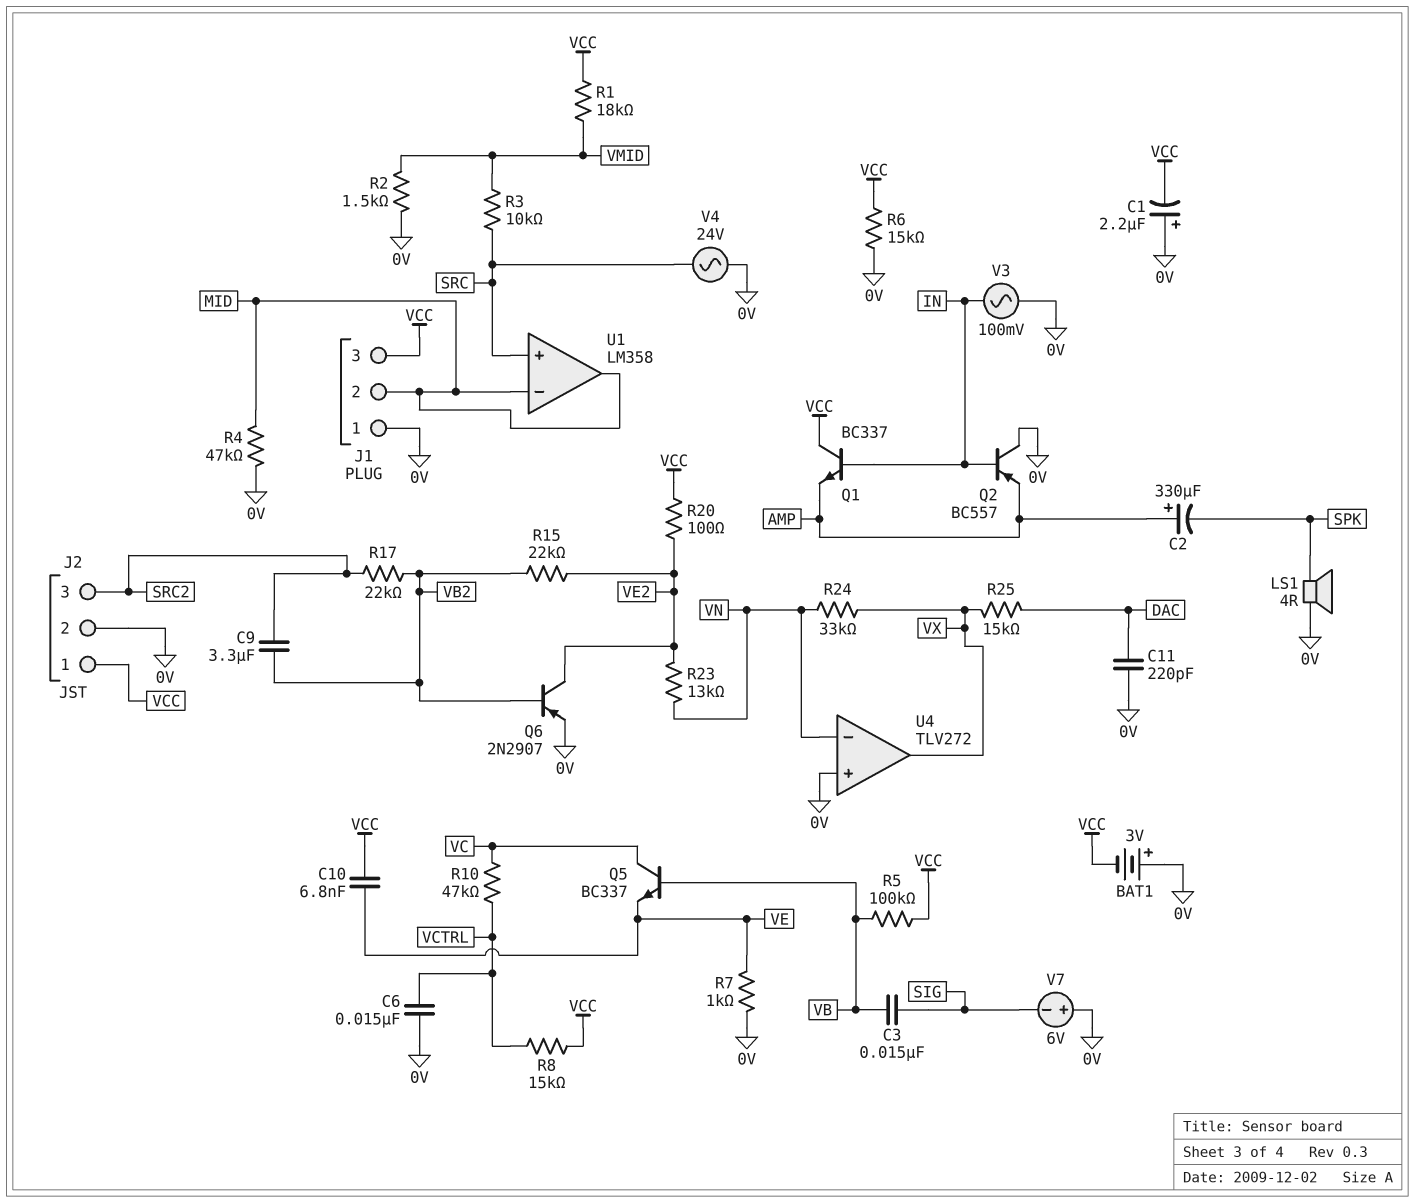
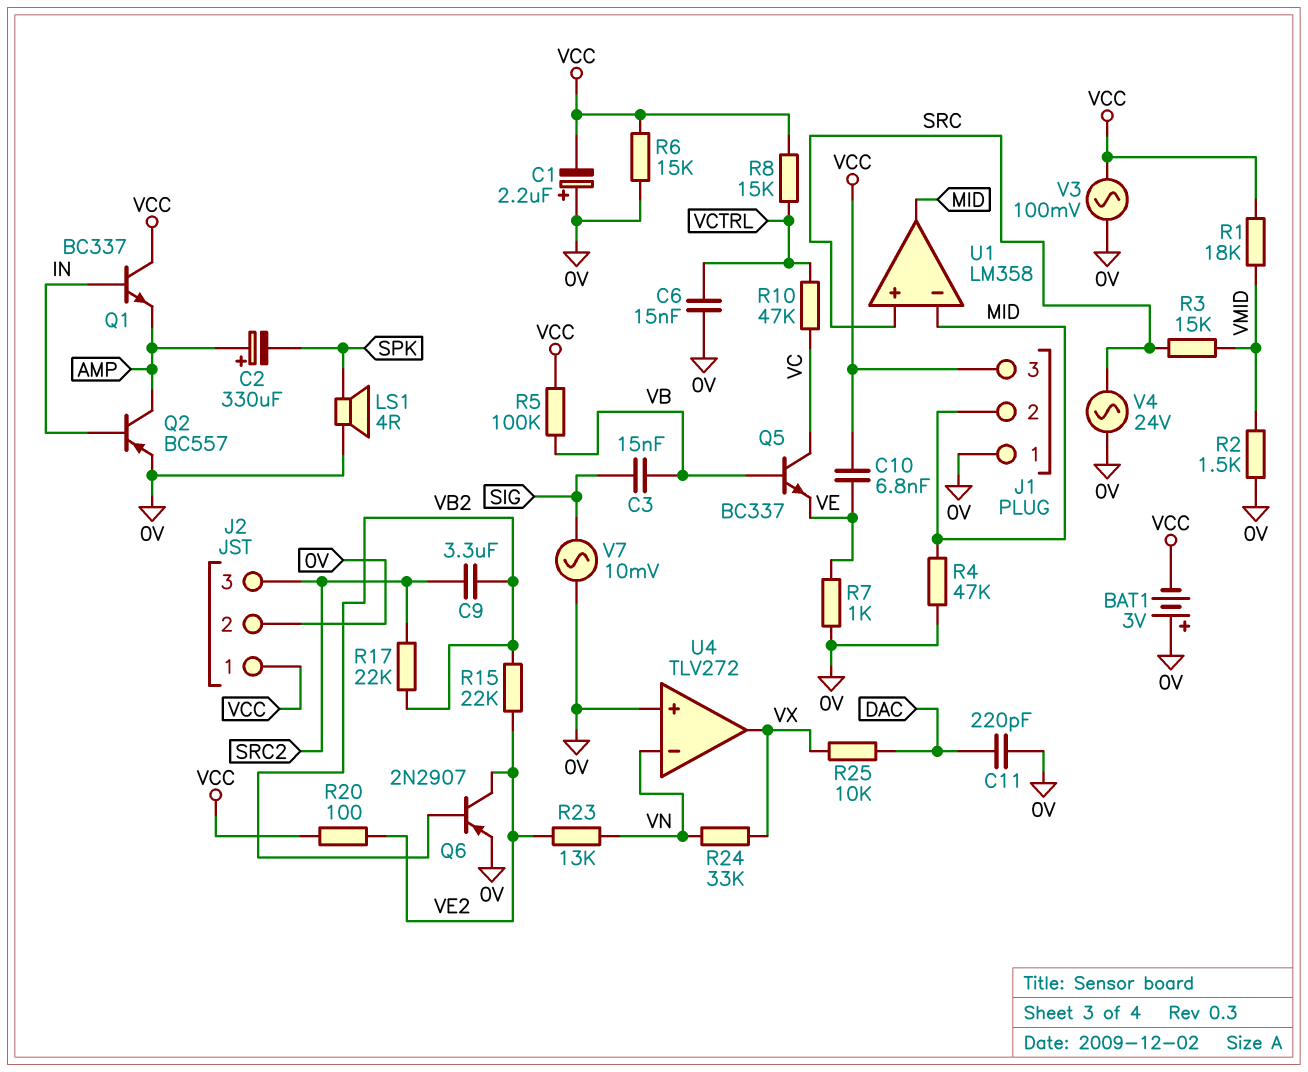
Q2: PNP BC557 (B IN, C 0V, E AMP) -> PNP BC557 (B IN, C AMP, E 0V)
R3: 10k (SRC, VMID) -> 15k (SRC, VMID)
R25: 15k (DAC, VX) -> 10k (DAC, VX)
V3: AC 100mV (0V, IN) -> AC 100mV (0V, VCC)
V7: 6V (plus 0V, minus SIG) -> AC 10mV (0V, SIG)

